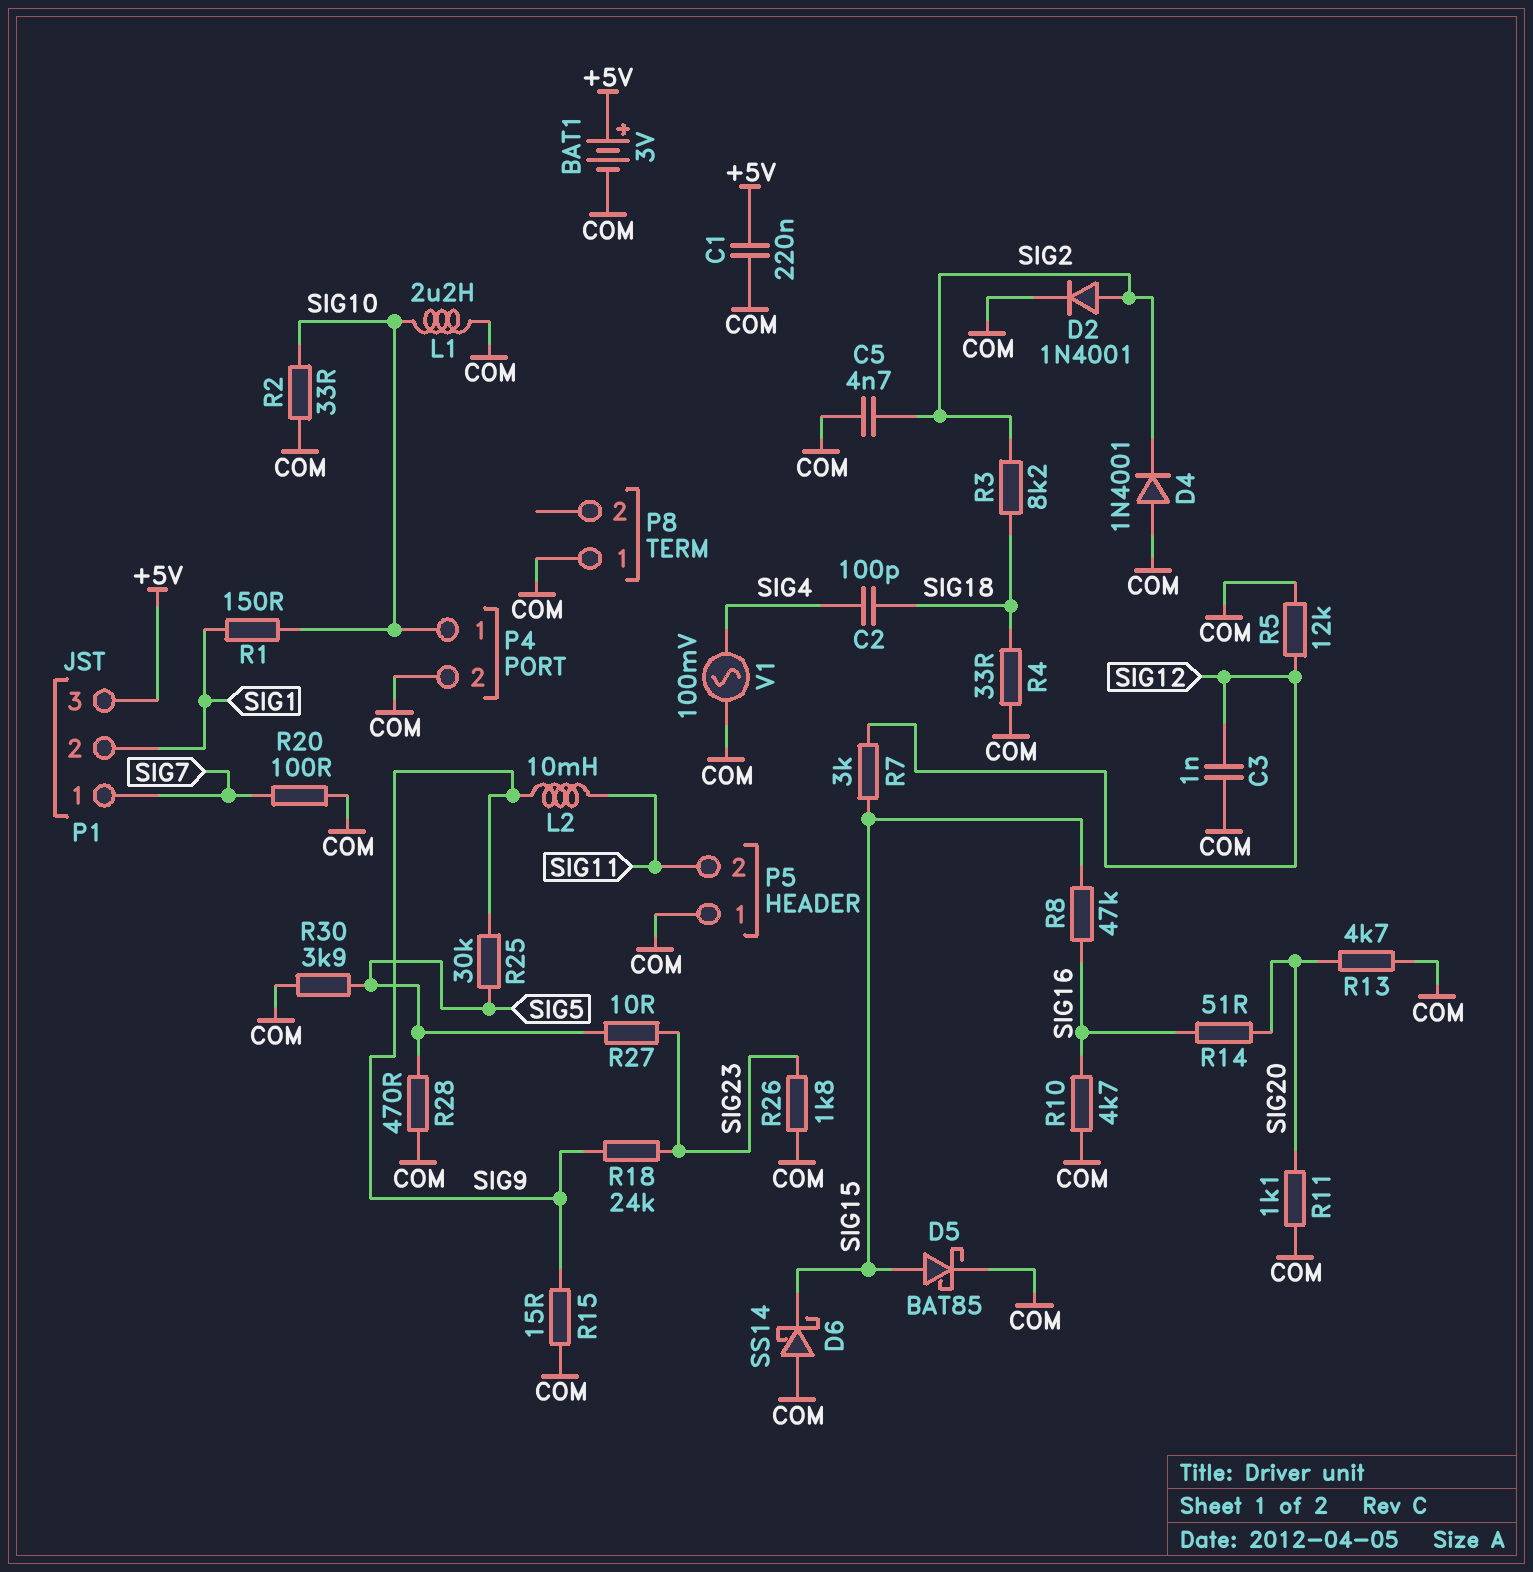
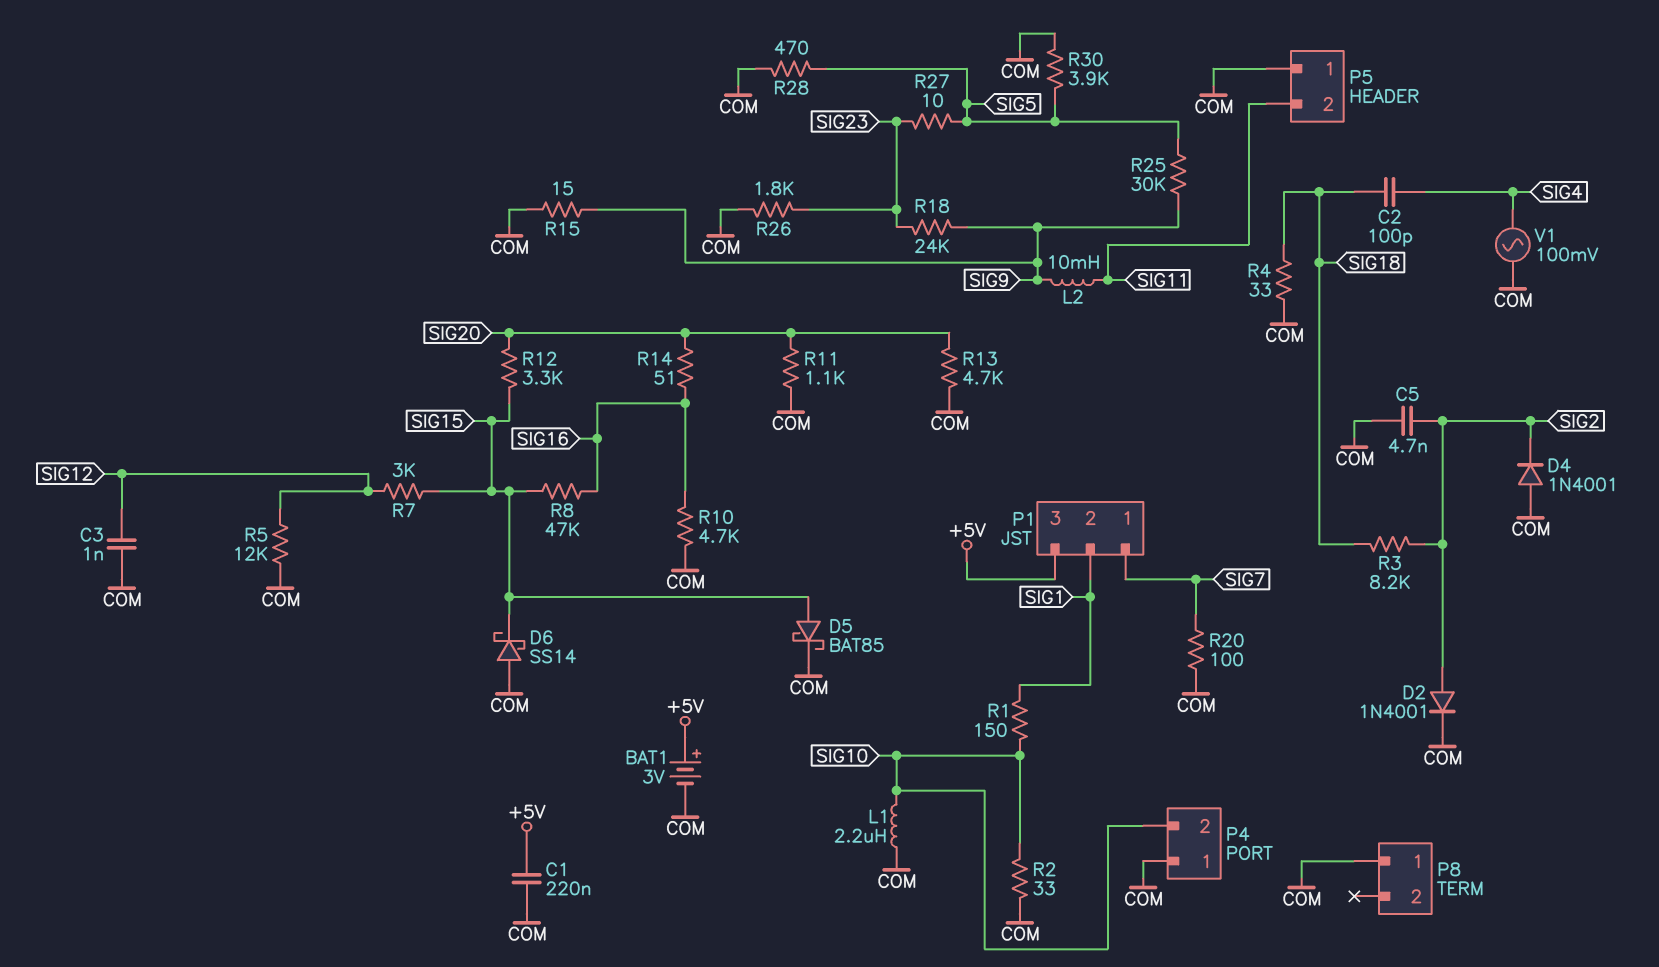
P4 pin 1: SIG10 -> COM
P4 pin 2: COM -> SIG10
R12: none -> 3.3k (SIG15, SIG20)

